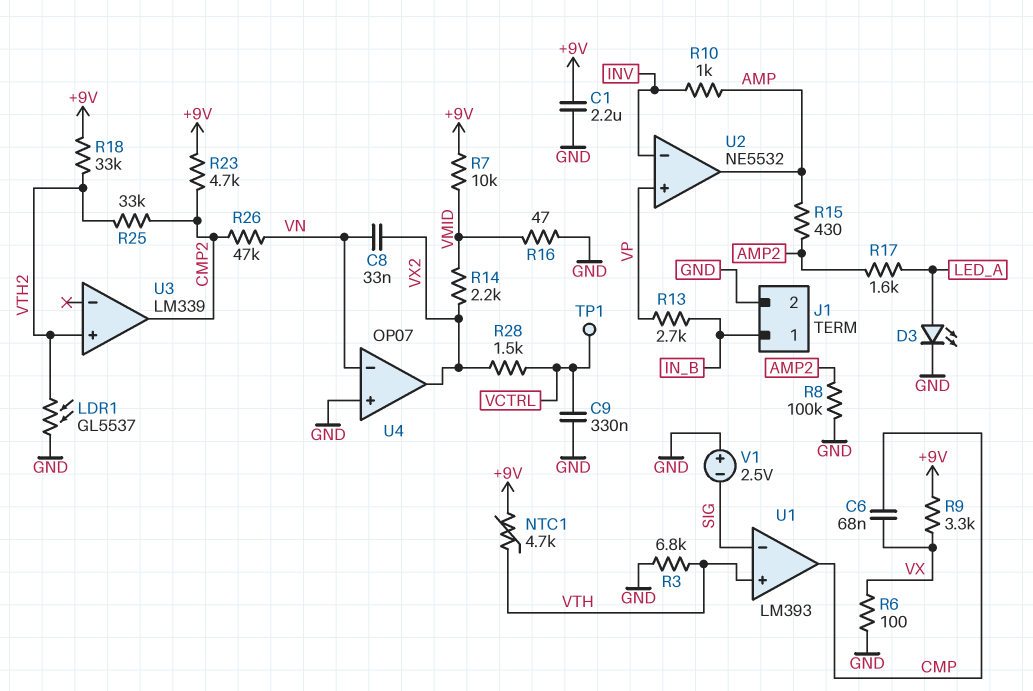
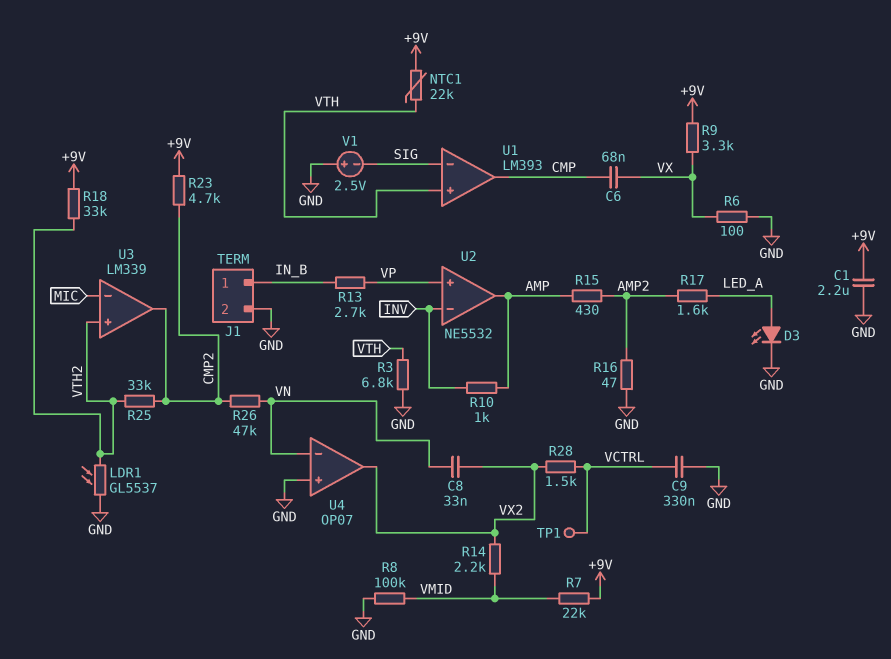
NTC1: 4.7k (+9V, VTH) -> 22k (+9V, VTH)
R7: 10k (+9V, VMID) -> 22k (+9V, VMID)
R8: 100k (AMP2, GND) -> 100k (GND, VMID)
R16: 47 (GND, VMID) -> 47 (AMP2, GND)
U3 pin in-: none -> MIC

